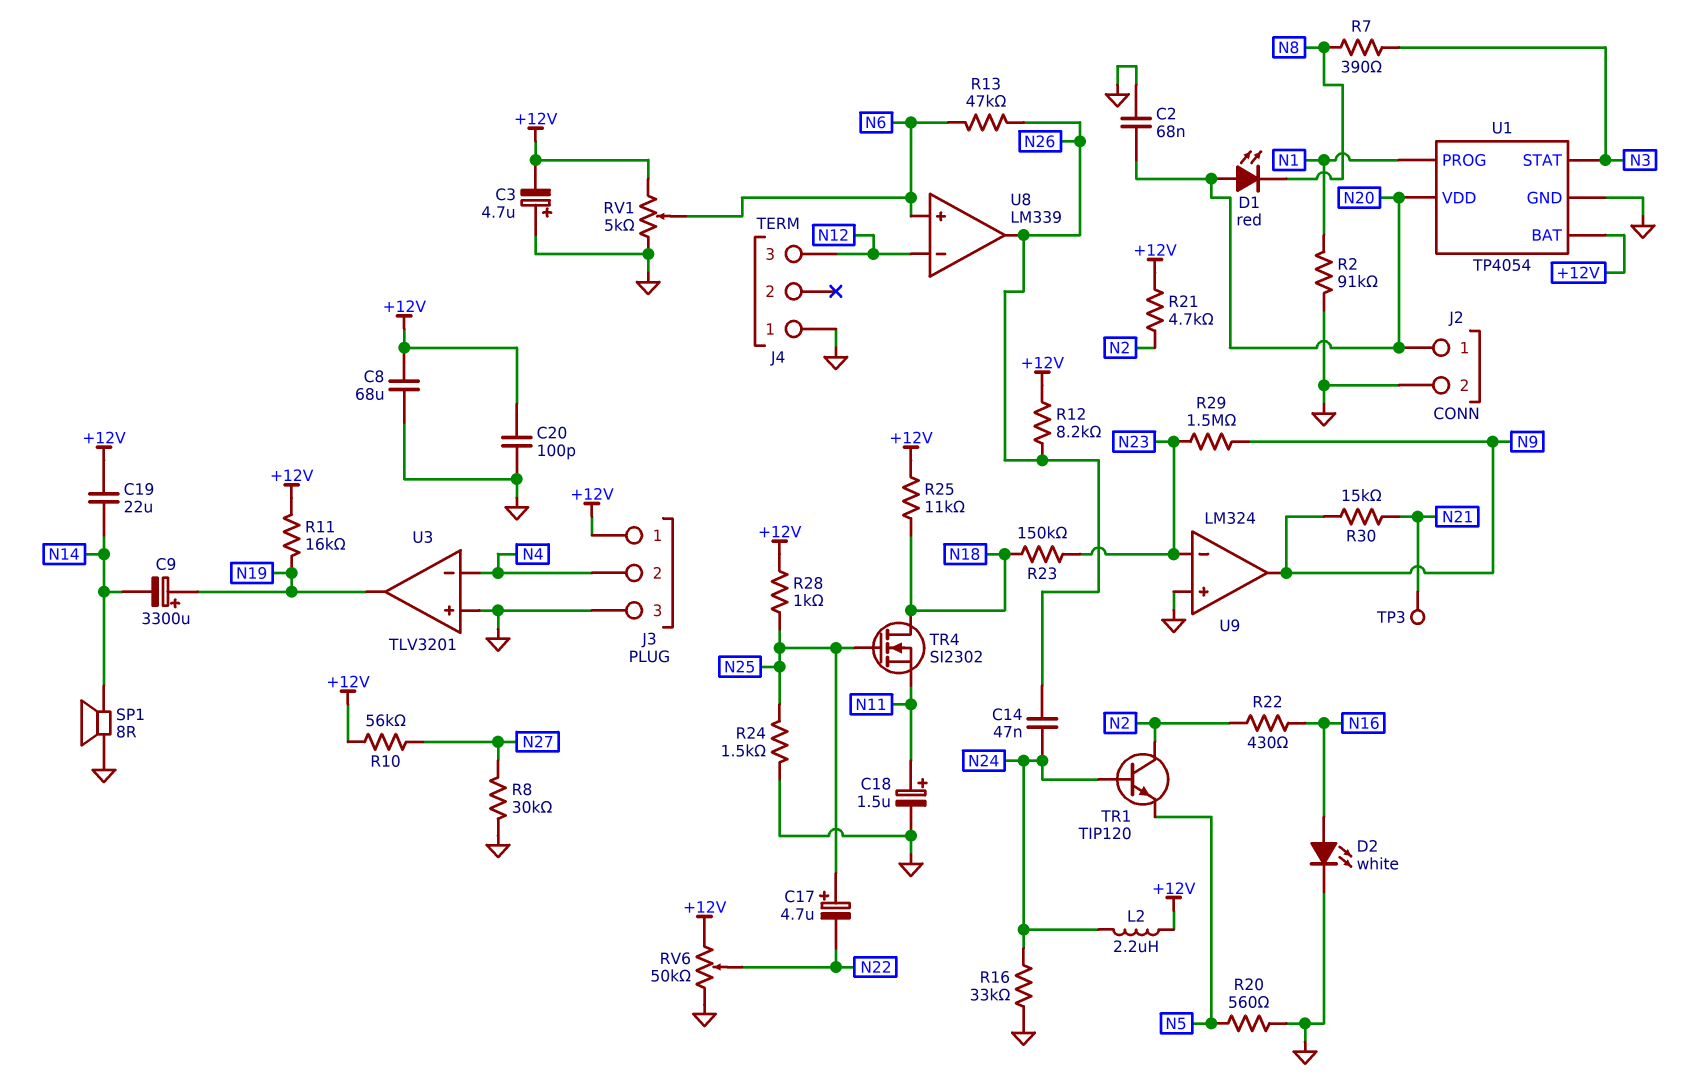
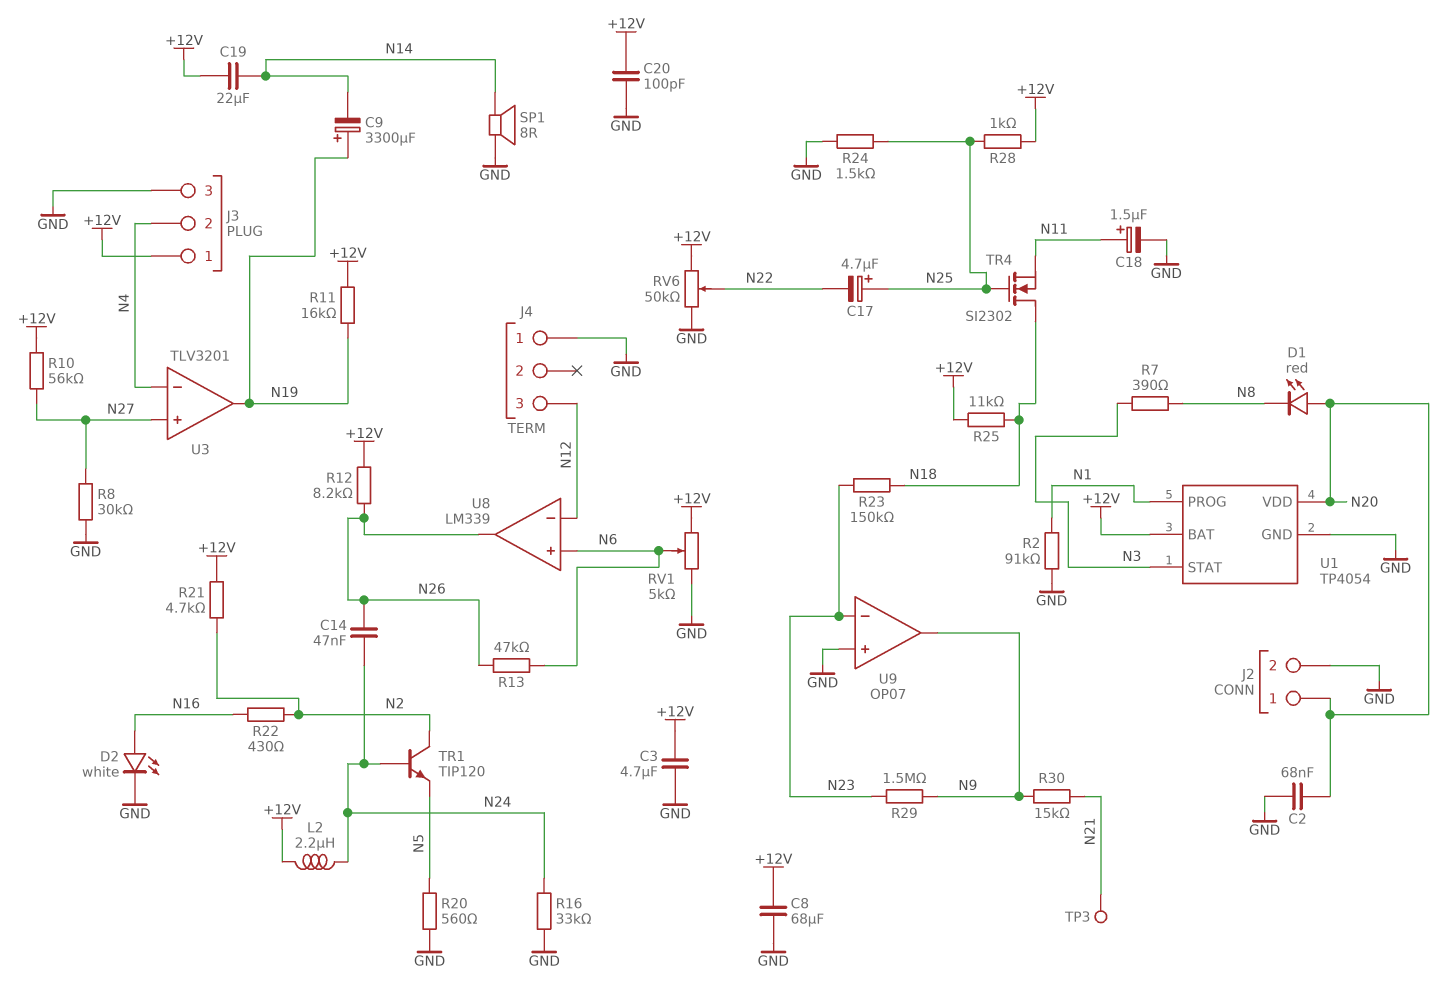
C3: 4.7uF (plus GND, minus +12V) -> 4.7uF (+12V, GND)
U3 pin in+: GND -> N27
U9: LM324 -> OP07

